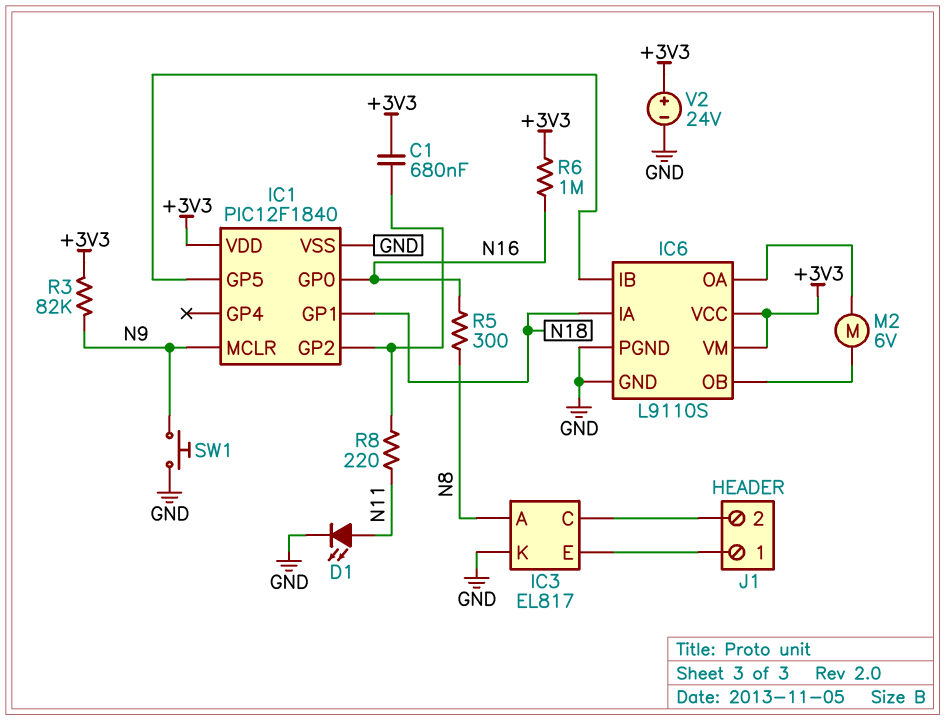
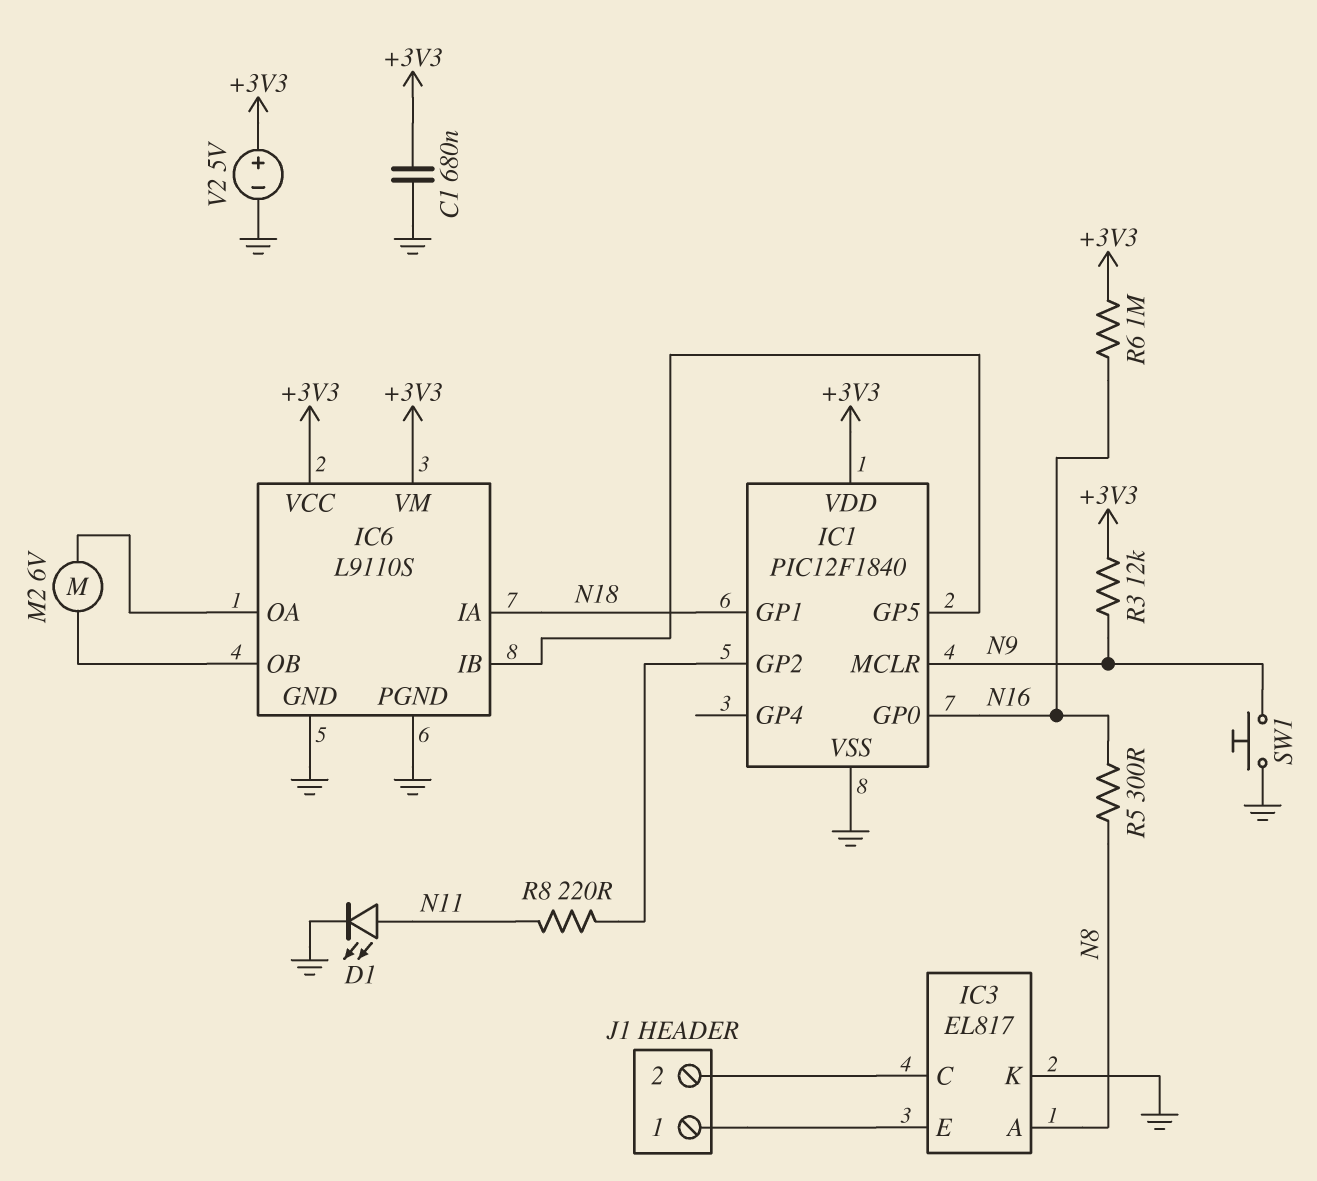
C1: 680nF (+3V3, IC1/GP2) -> 680nF (+3V3, GND)
R3: 82k (+3V3, N9) -> 12k (+3V3, N9)
V2: 24V (plus +3V3, minus GND) -> 5V (plus +3V3, minus GND)

